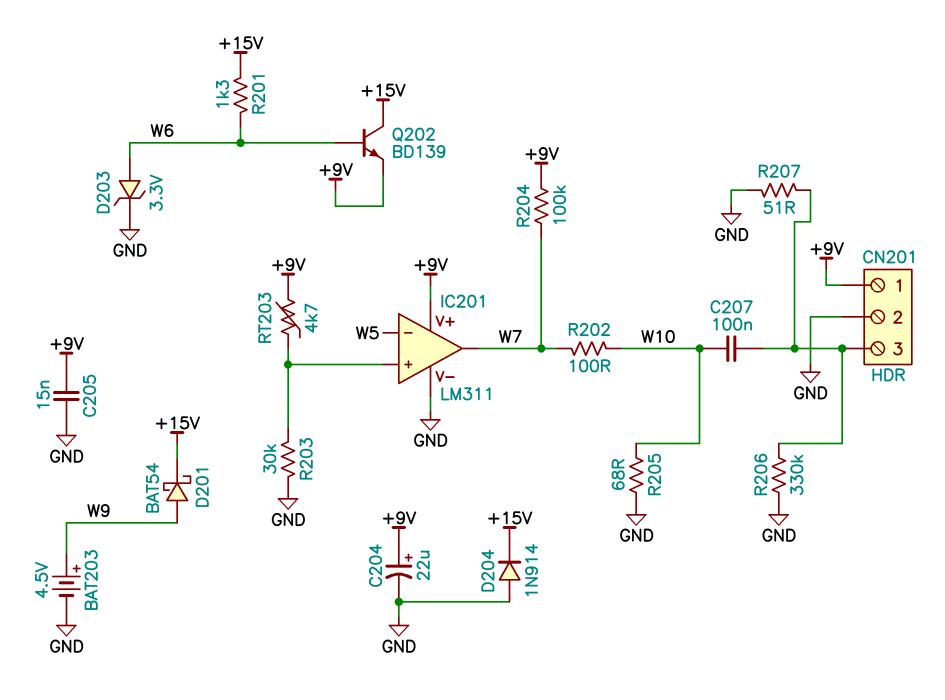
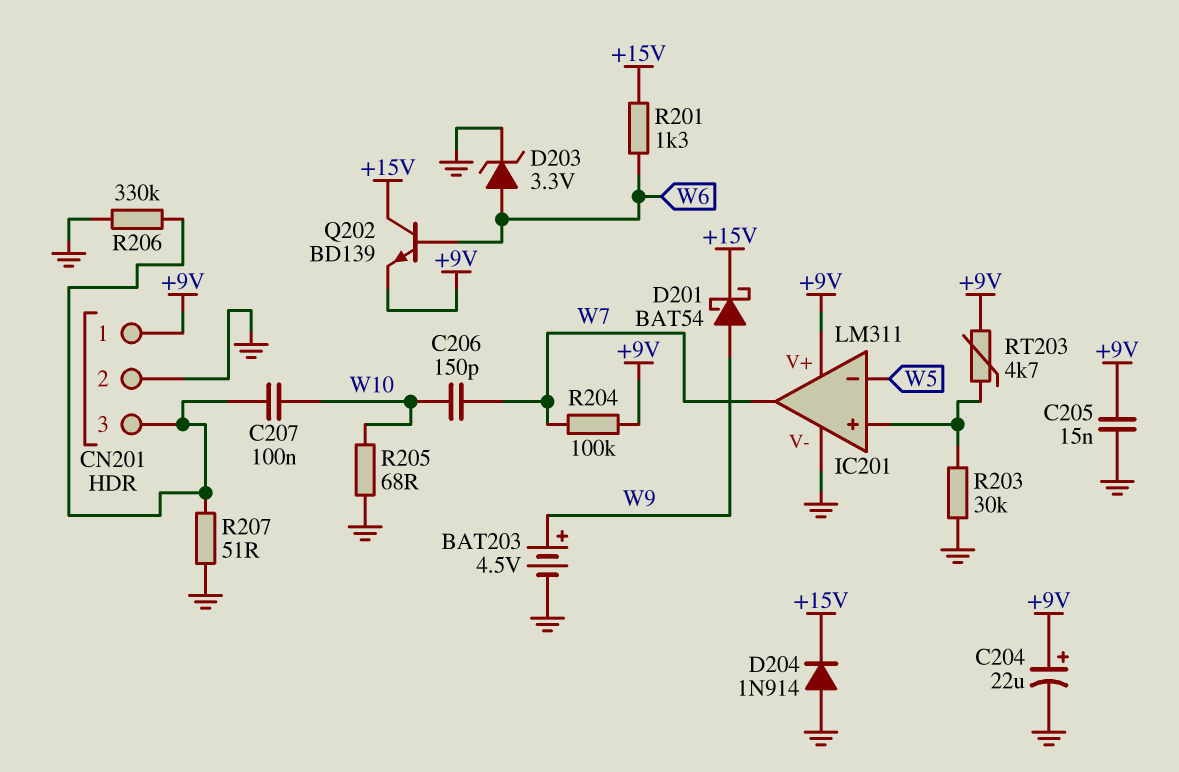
C206: none -> 150pF (W7, W10)
R202: 100 (W7, W10) -> none

